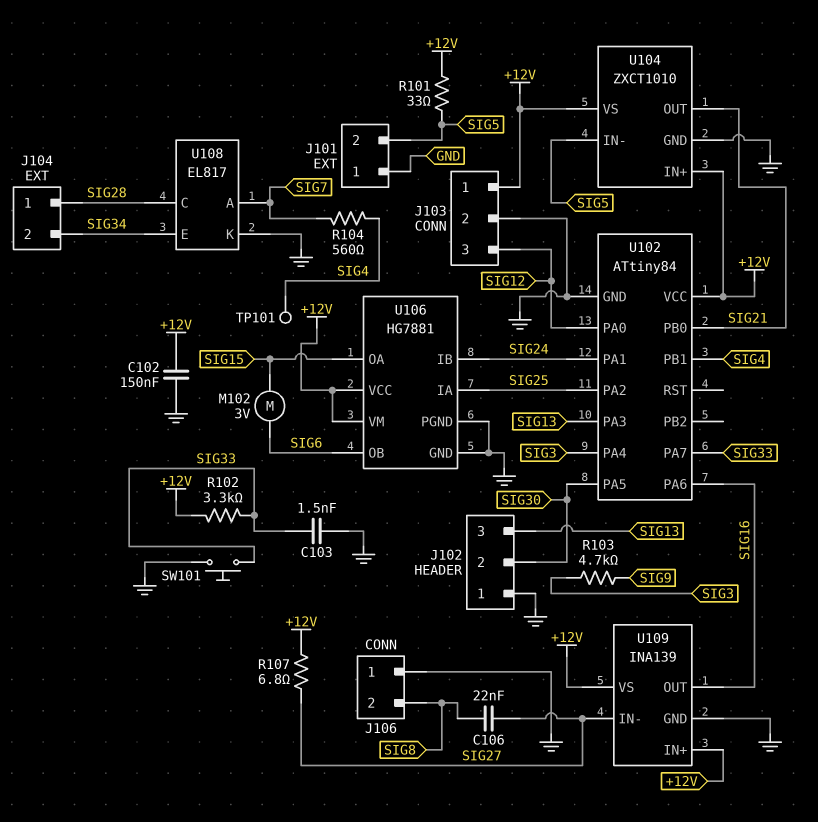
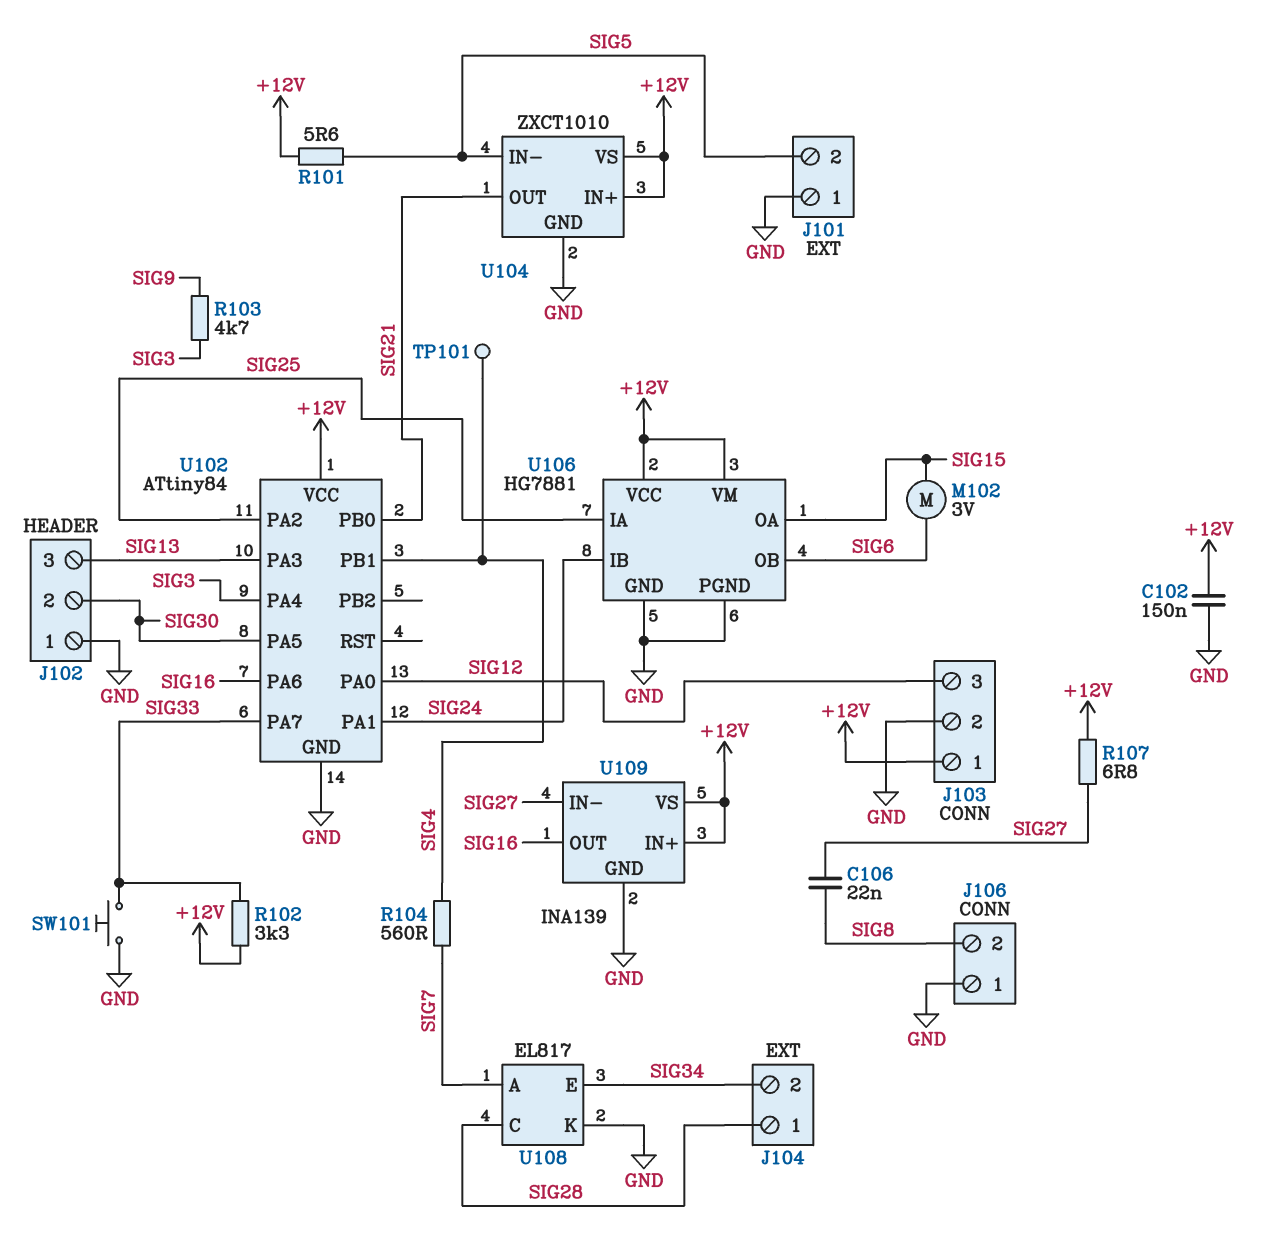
C103: 1.5nF (GND, SIG33) -> none
R101: 33 (+12V, SIG5) -> 5.6 (+12V, SIG5)

